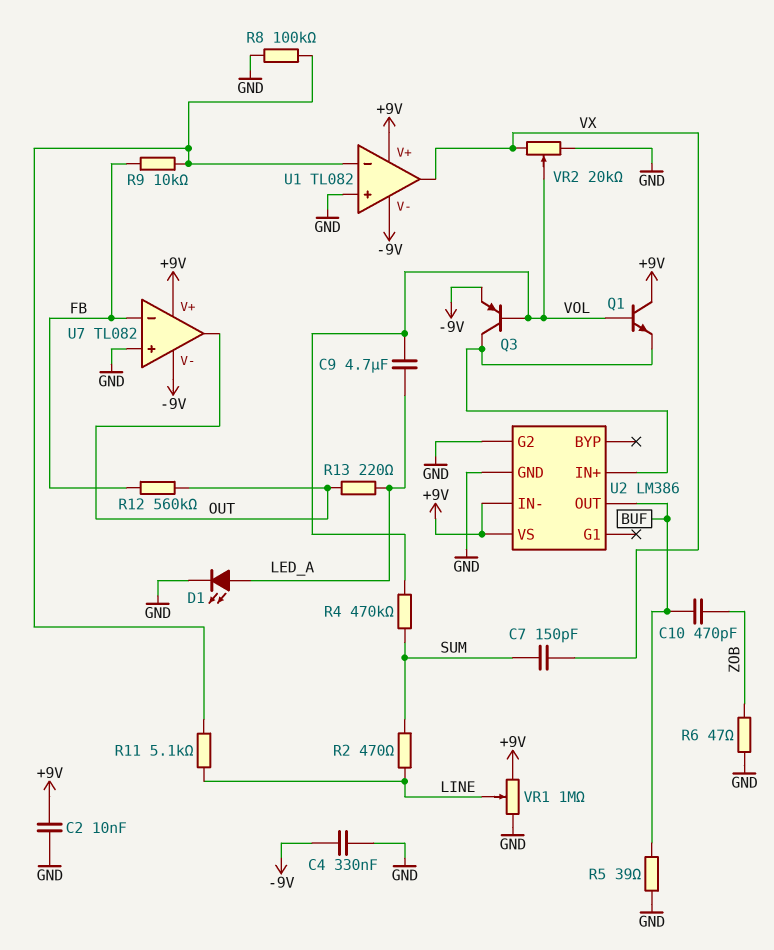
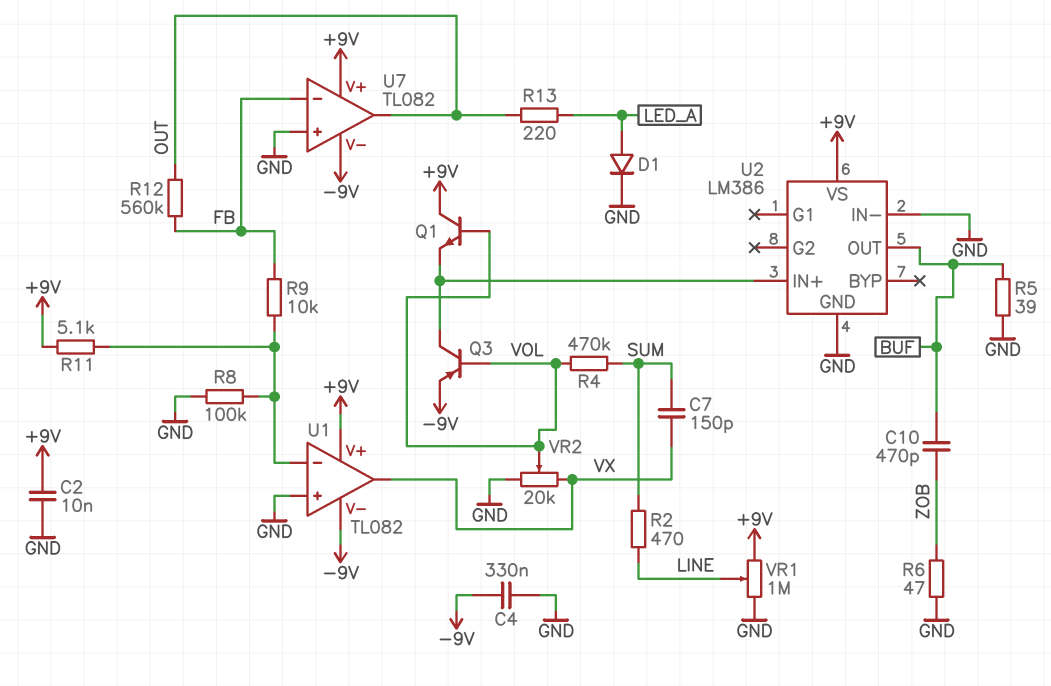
C9: 4.7uF (LED_A, VOL) -> none
D1: LED (A LED_A, K GND) -> diode (A LED_A, K GND)
R11: 5.1k (LINE, U1/in-) -> 5.1k (+9V, U1/in-)
U2 pin G2: GND -> none
U2 pin IN-: +9V -> GND

